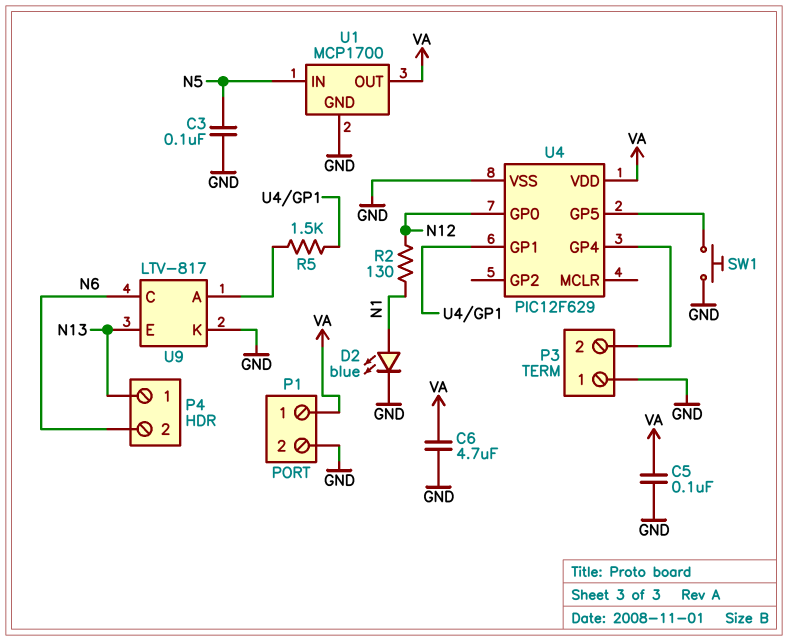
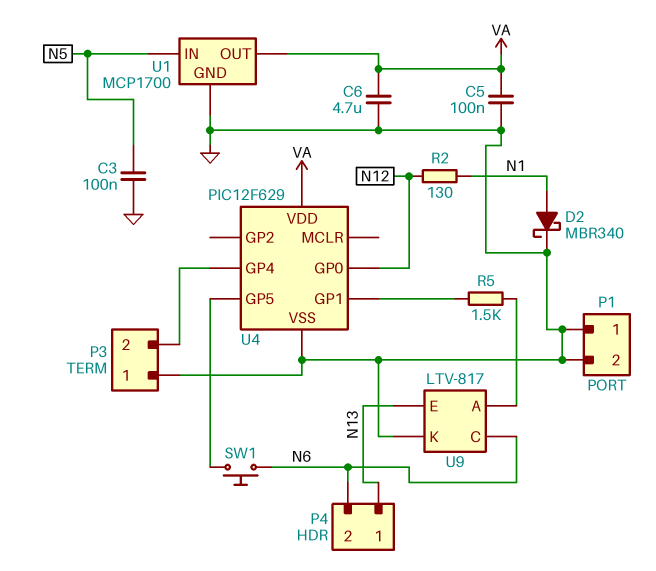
D2: LED blue (A N1, K GND) -> schottky MBR340 (A N1, K GND)
P1 pin 1: VA -> GND
SW1: button (GND, U4/GP5) -> button (N6, U4/GP5)

